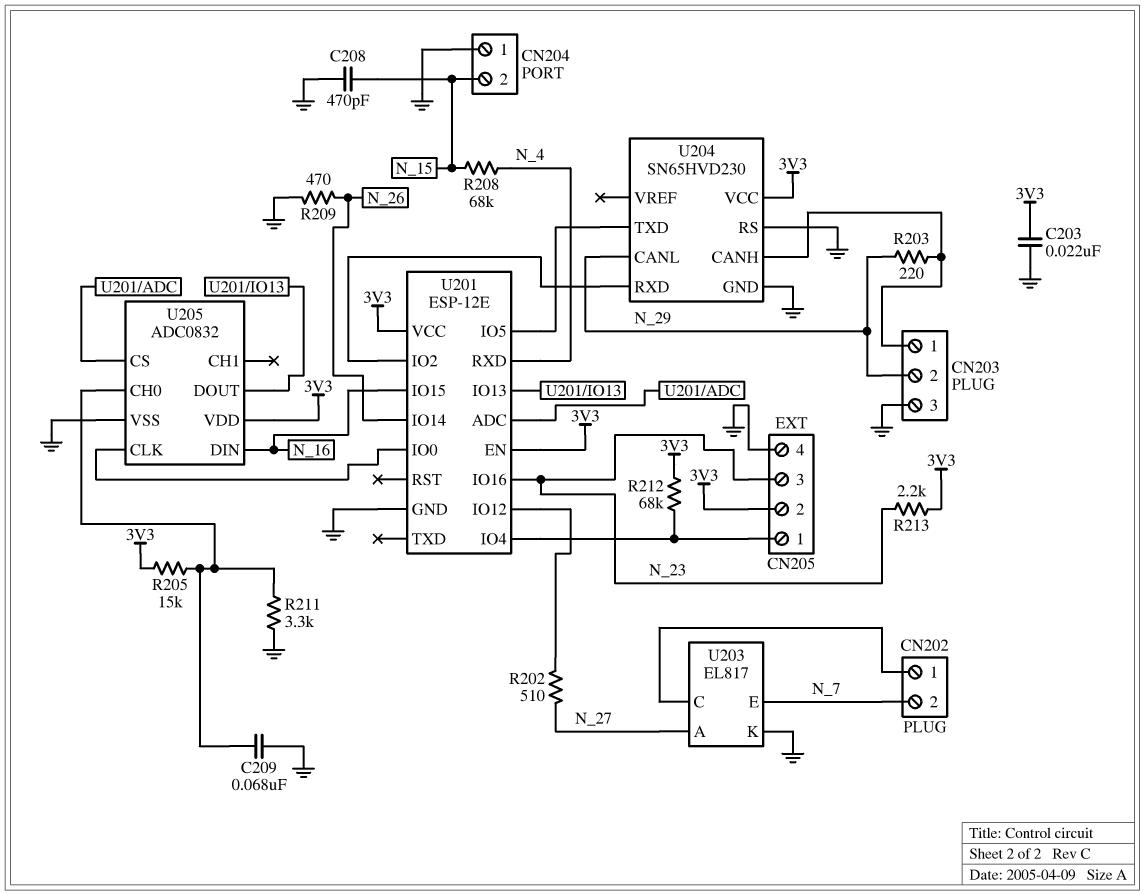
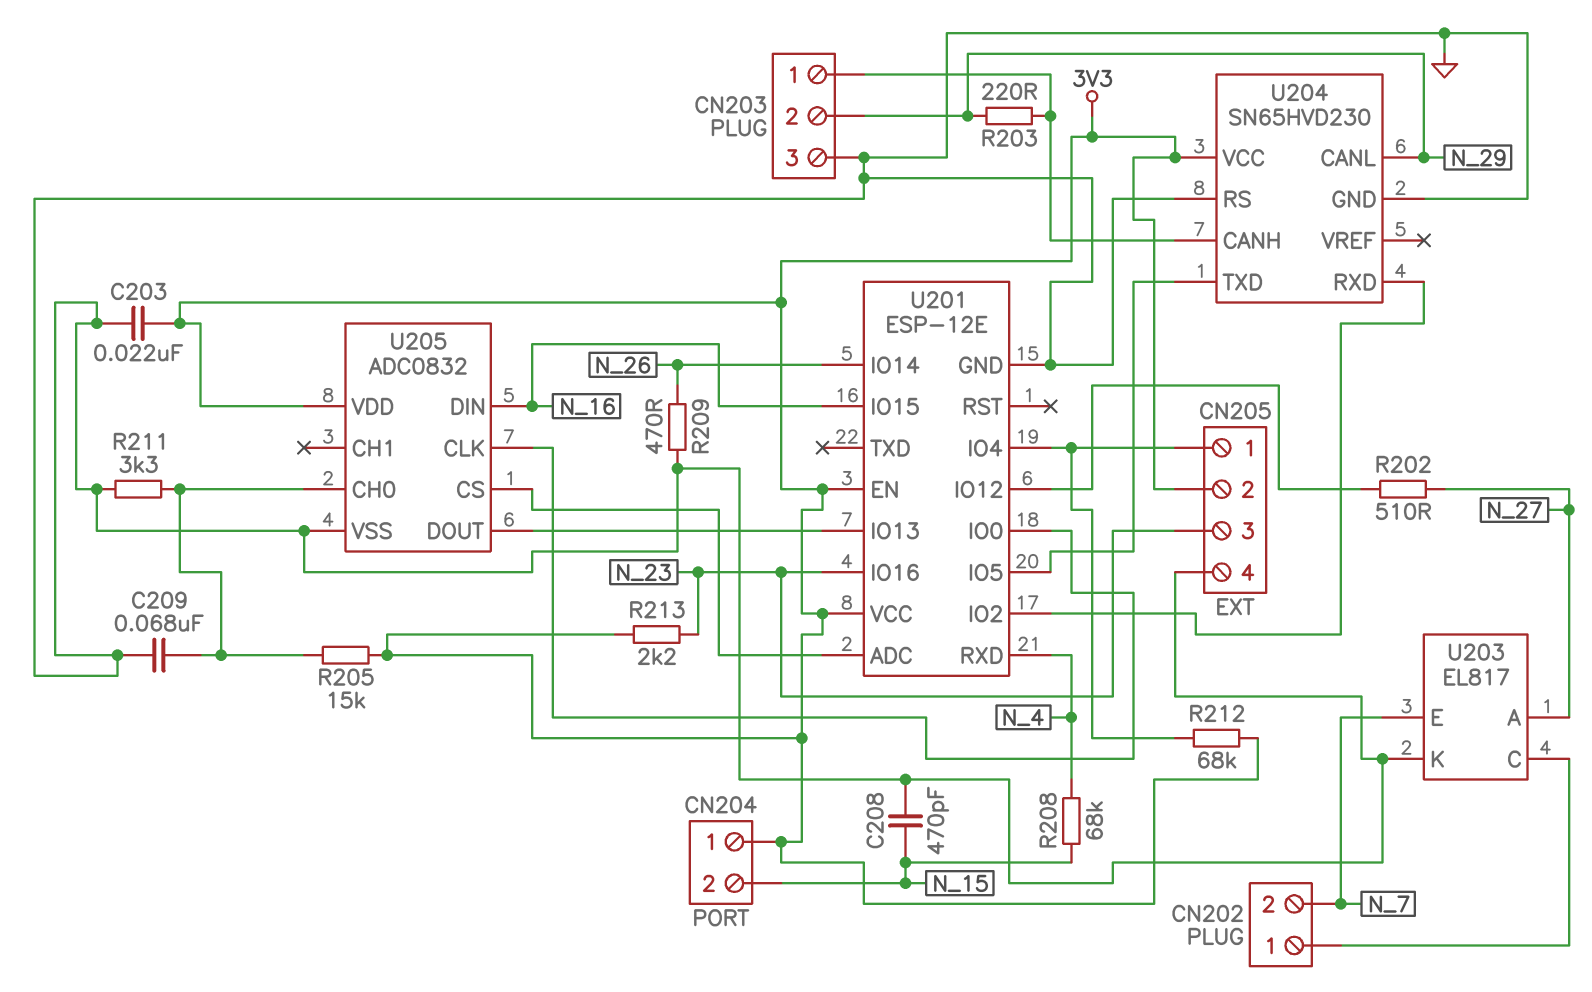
CN204 pin 1: GND -> 3V3

